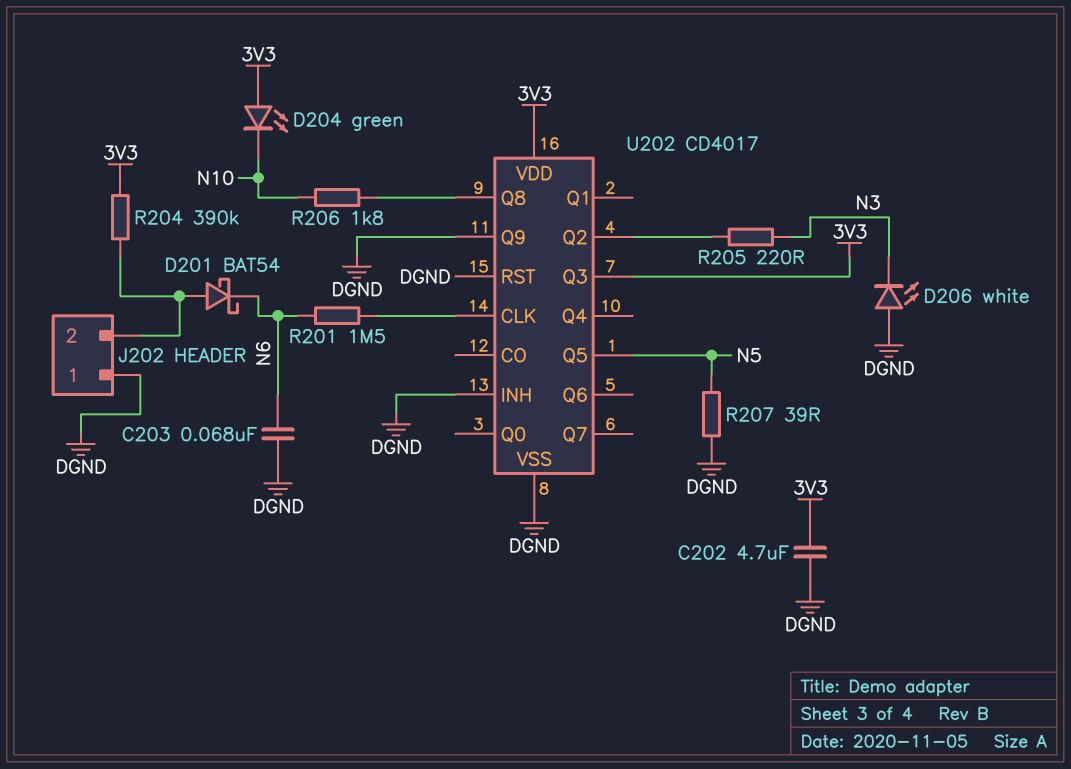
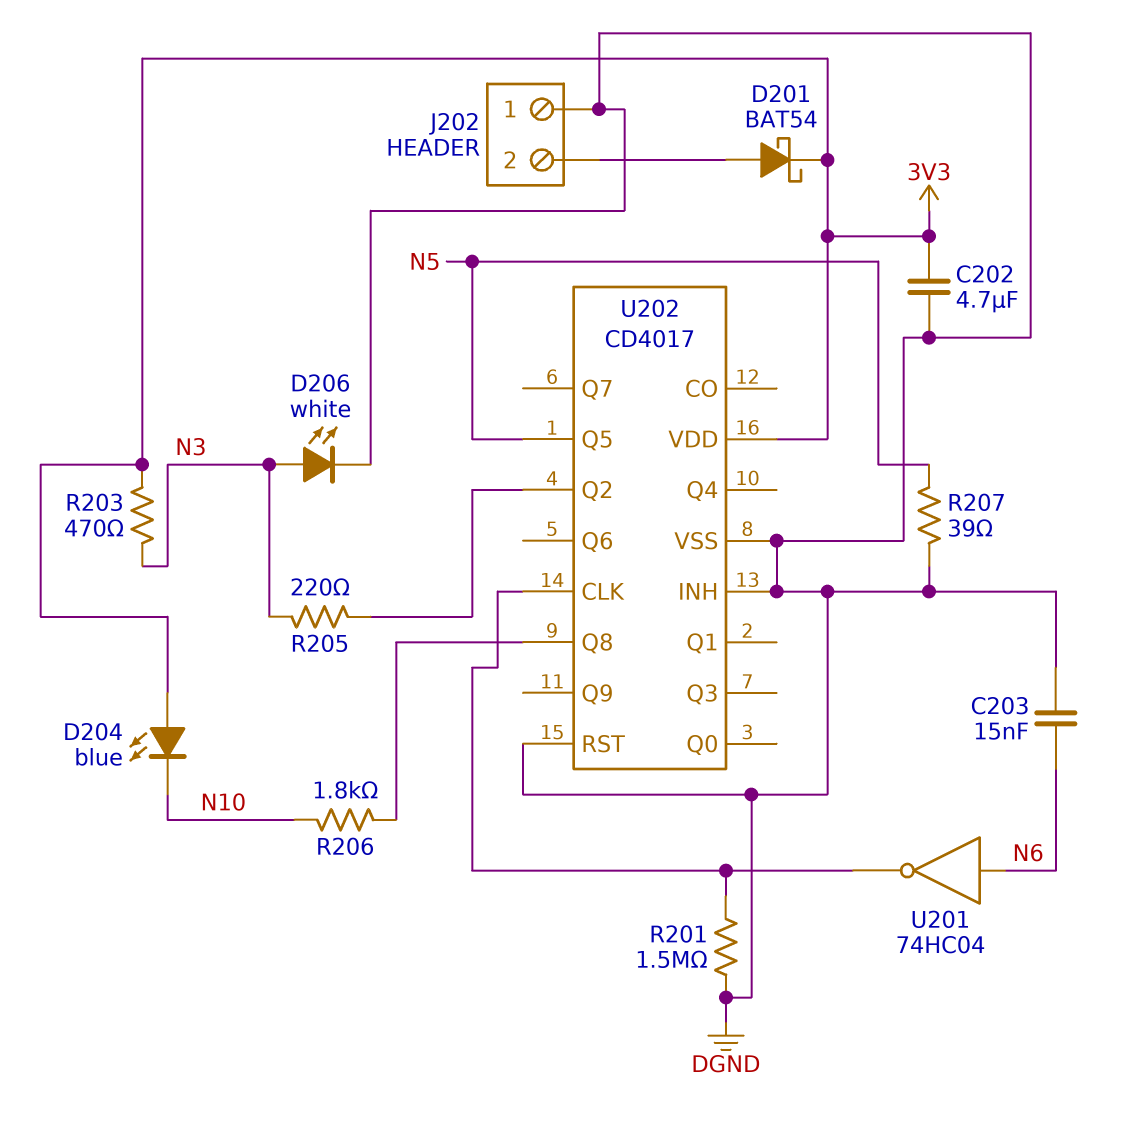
C203: 68nF (DGND, N6) -> 15nF (DGND, N6)
D201: schottky BAT54 (A J202/2, K N6) -> schottky BAT54 (A J202/2, K 3V3)
D204: LED green (A 3V3, K N10) -> LED blue (A 3V3, K N10)
D206: LED white (A DGND, K N3) -> LED white (A N3, K DGND)
R201: 1.5M (N6, U202/CLK) -> 1.5M (DGND, U202/CLK)
R203: none -> 470 (3V3, N3)
R204: 390k (3V3, J202/2) -> none
U201: none -> NOT 74HC04 (in N6, out U202/CLK)
U202 pin Q3: 3V3 -> none
U202 pin Q9: DGND -> none

